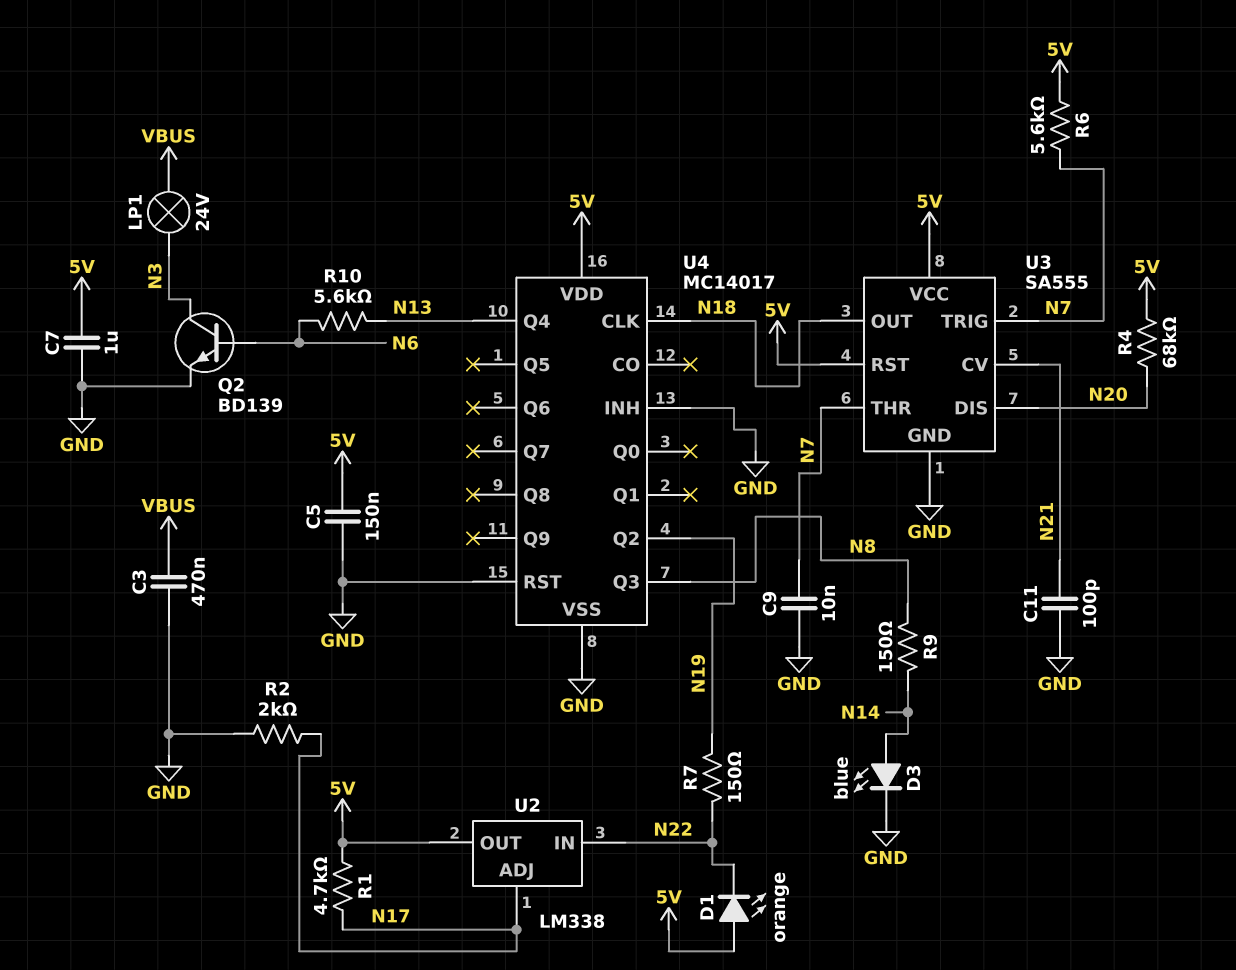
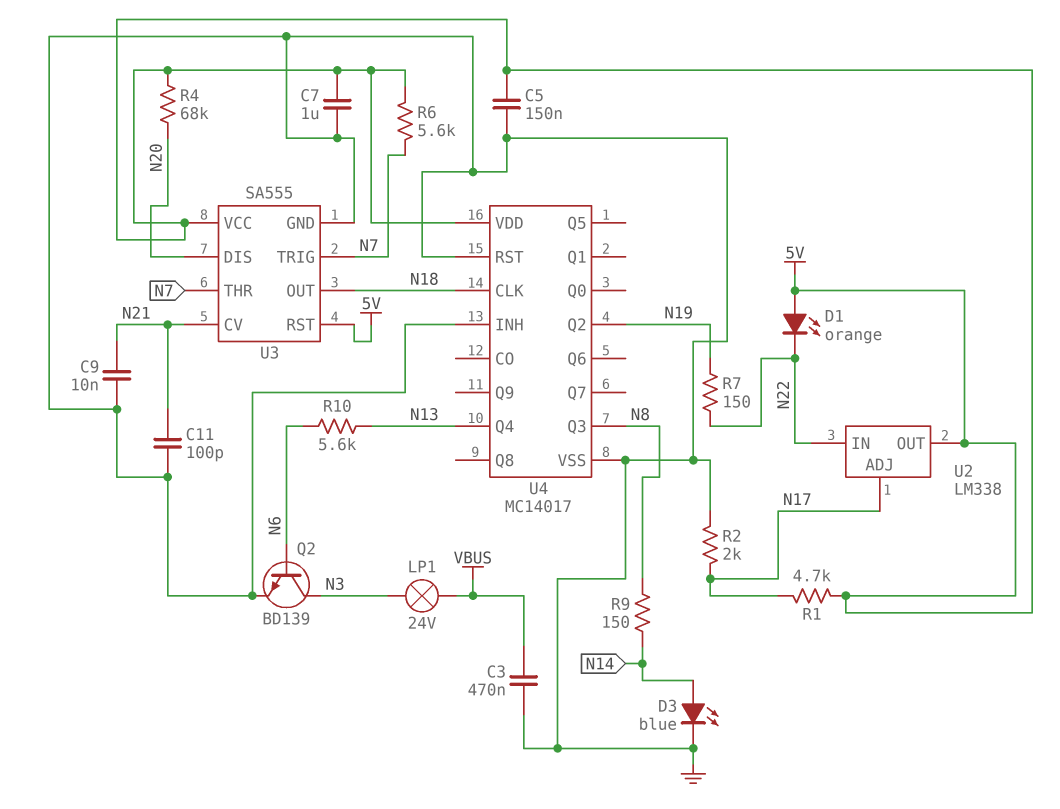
C9: 10nF (GND, N7) -> 10nF (GND, N21)

